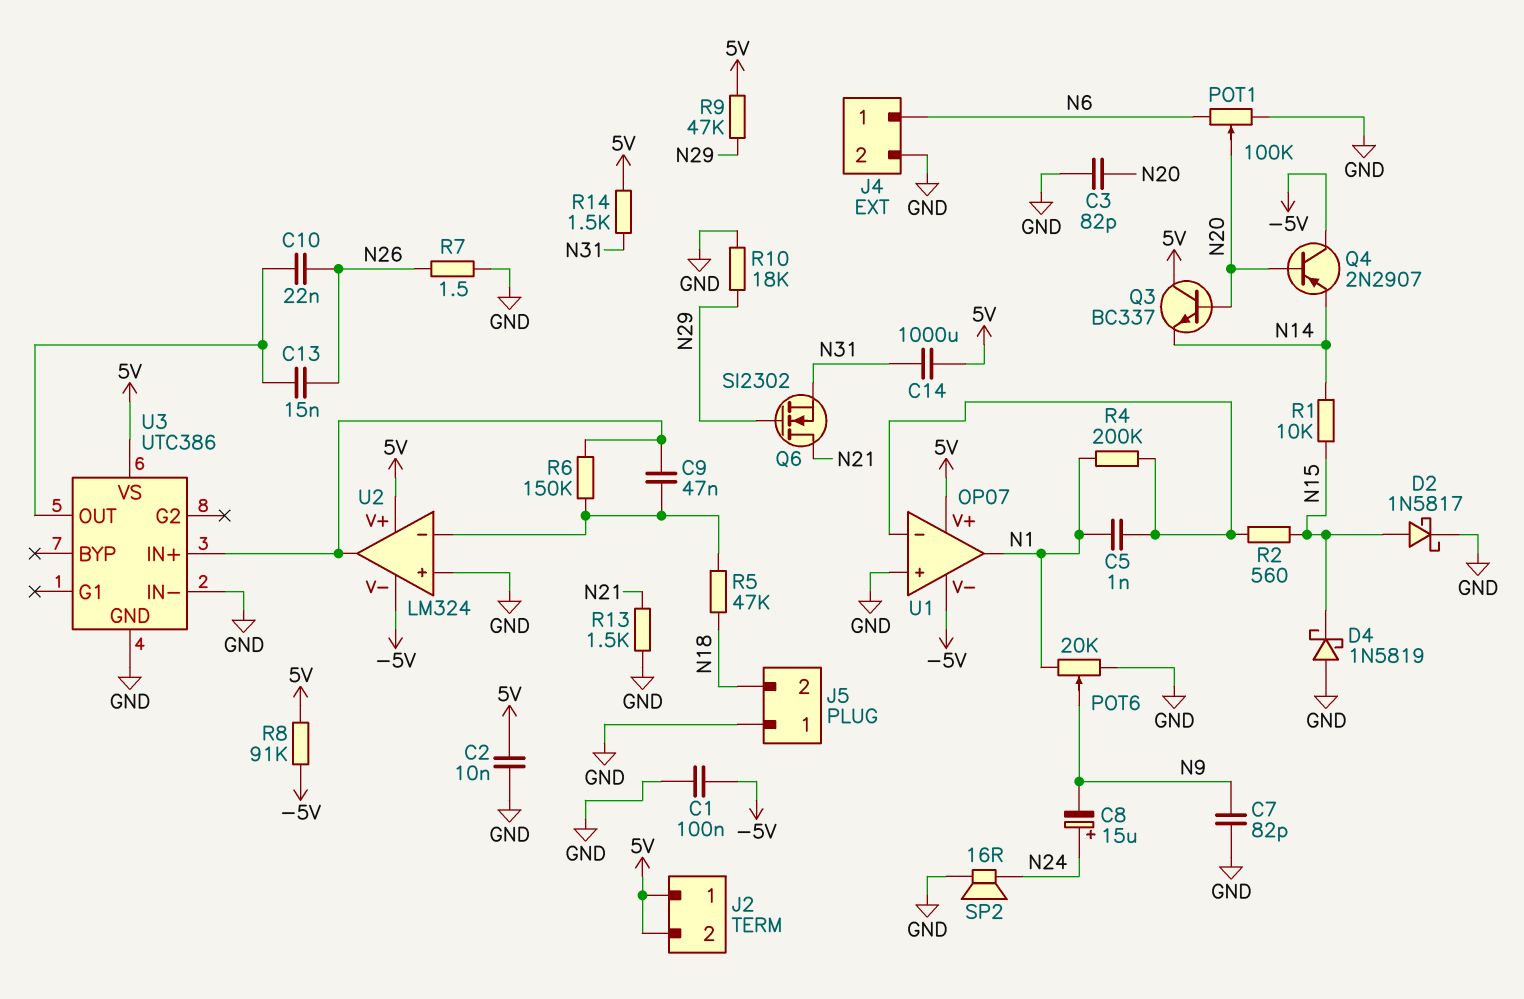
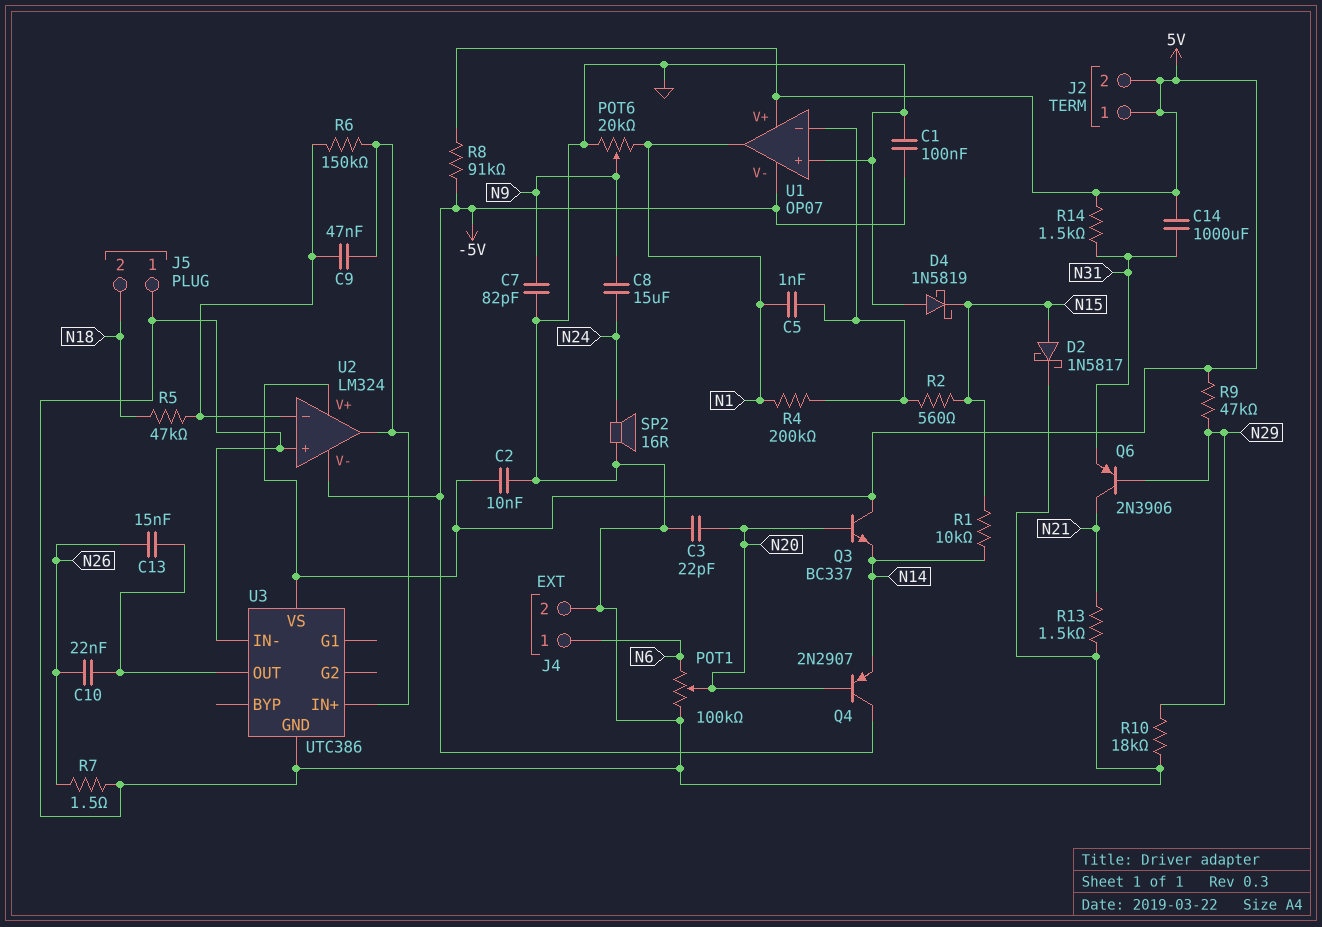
C3: 82pF (GND, N20) -> 22pF (GND, N20)
C8: 15uF (plus N24, minus N9) -> 15uF (N9, N24)
Q6: NMOS SI2302 (G N29, D N21, S N31) -> PNP 2N3906 (B N29, C N21, E N31)

